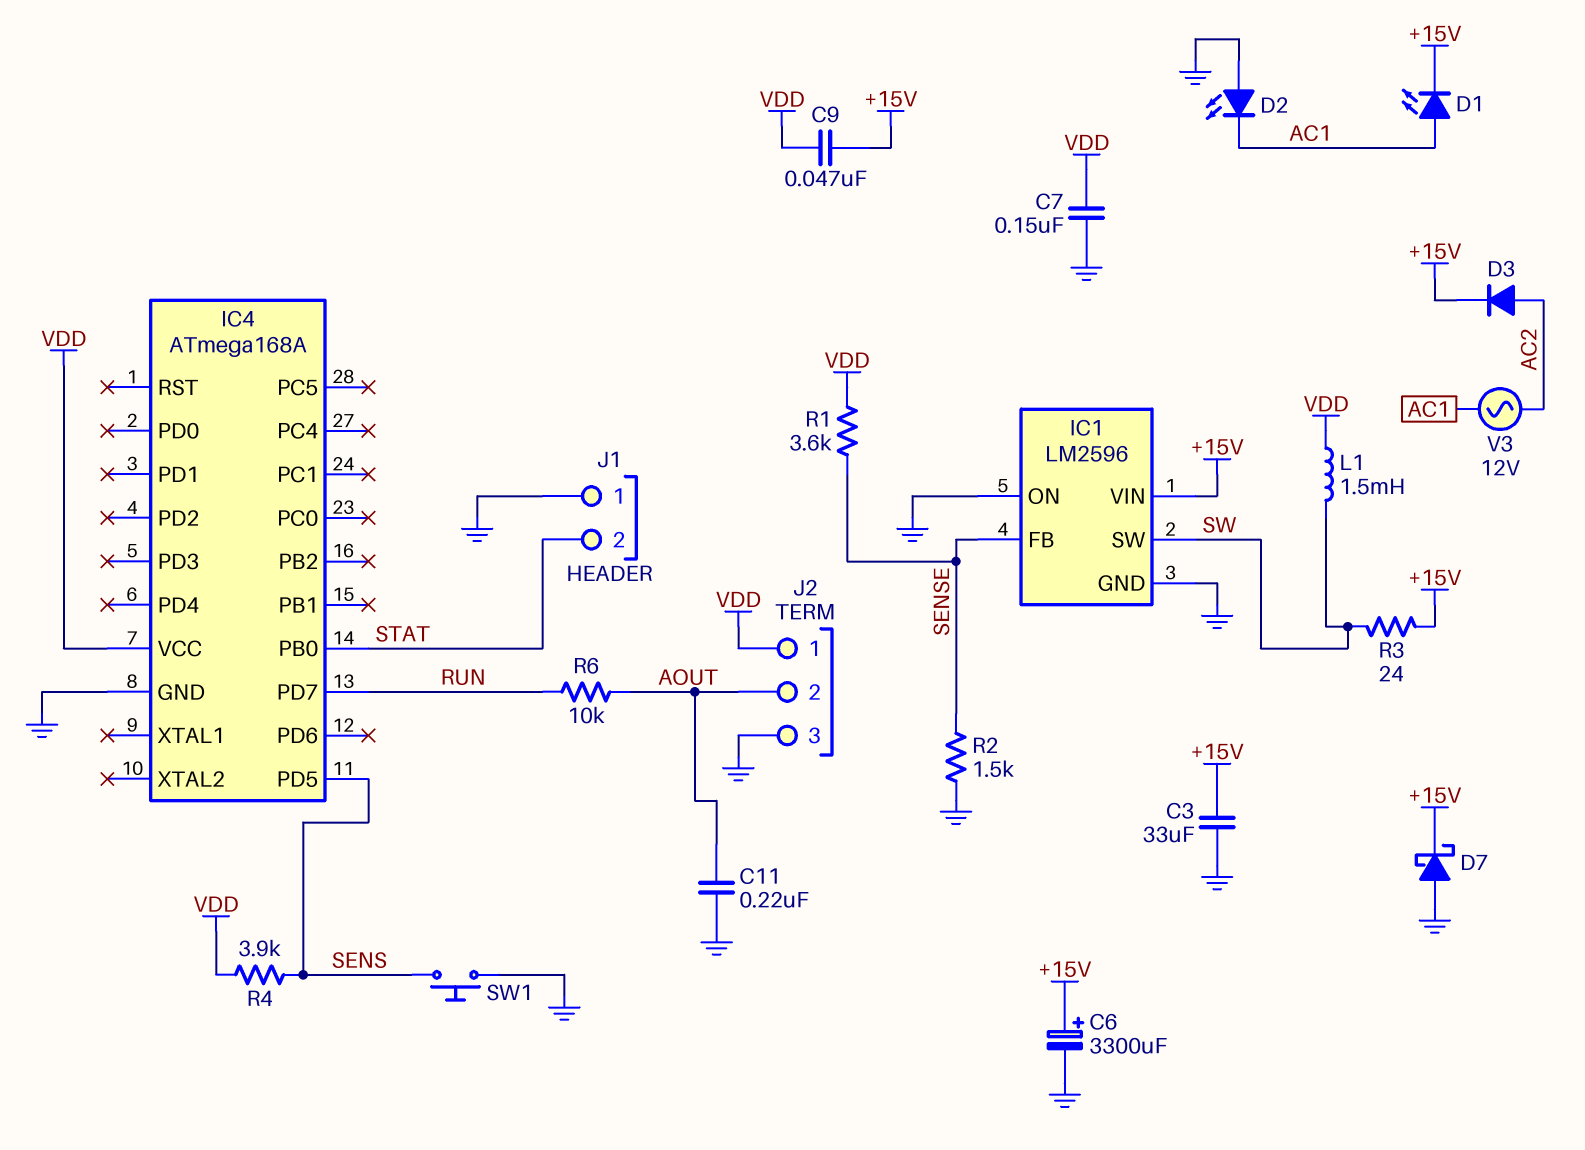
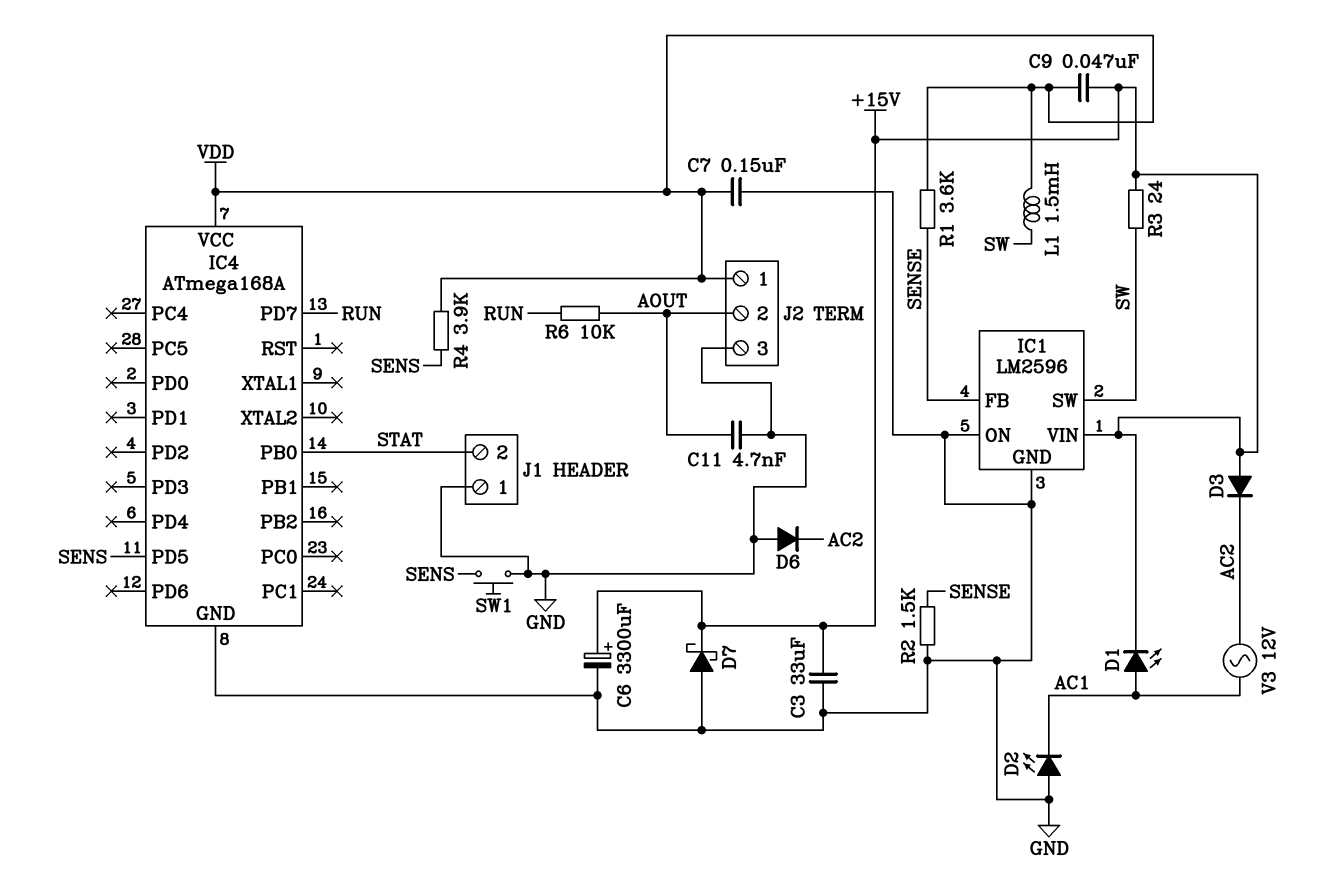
C11: 220nF (AOUT, GND) -> 4.7nF (AOUT, GND)
D3: diode (A AC2, K +15V) -> diode (A +15V, K AC2)
D6: none -> diode (A GND, K AC2)

